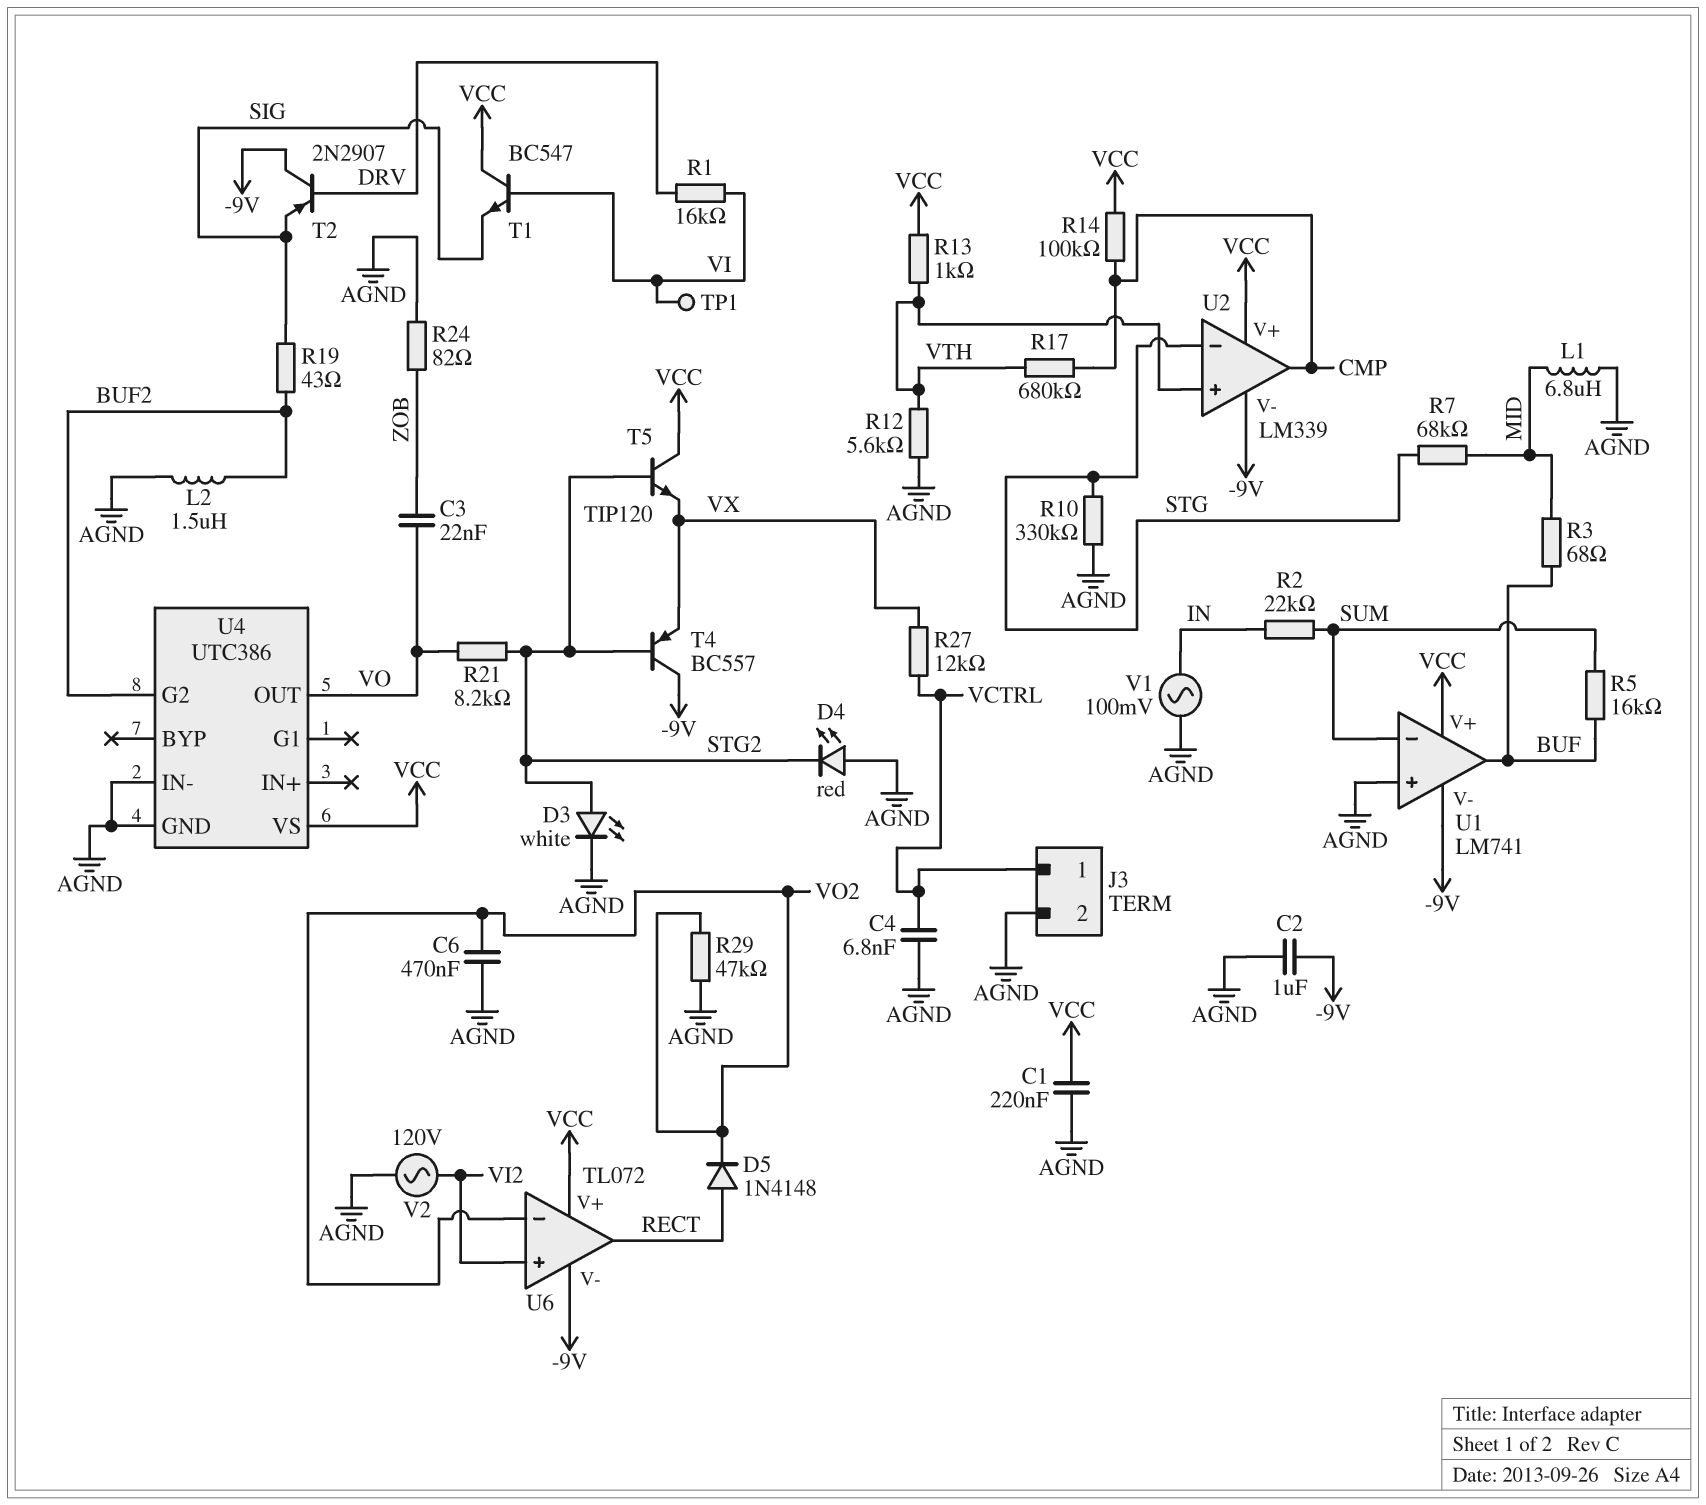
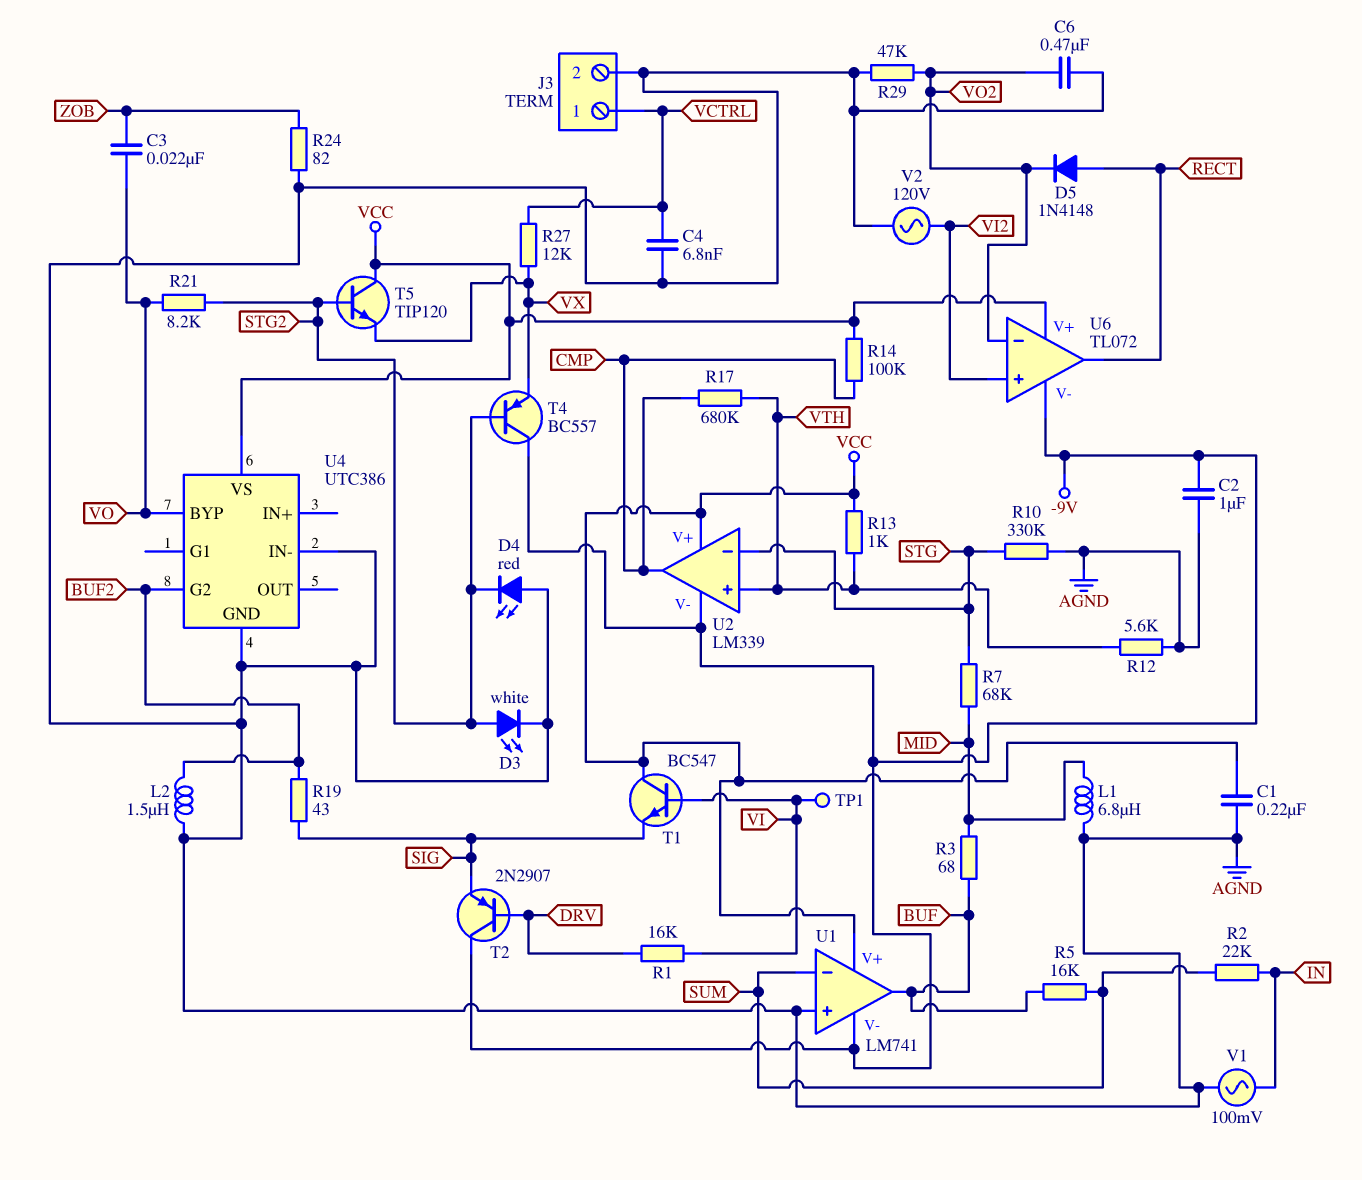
U4 pin BYP: none -> VO
U4 pin OUT: VO -> none

